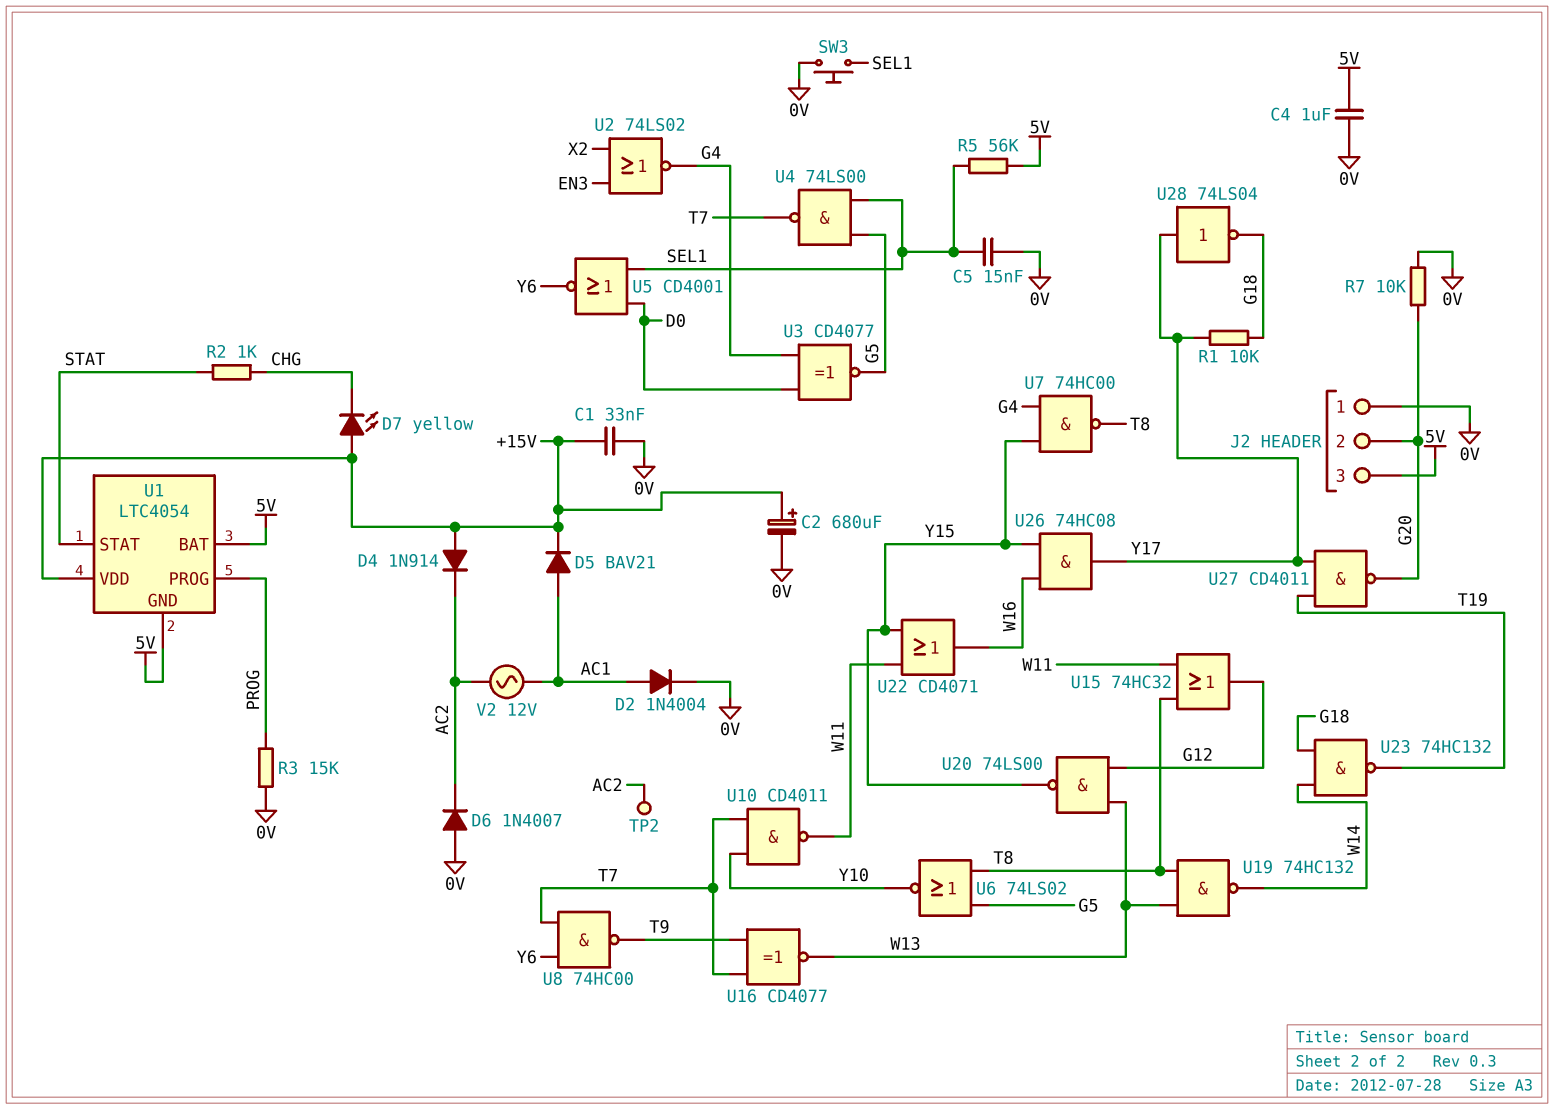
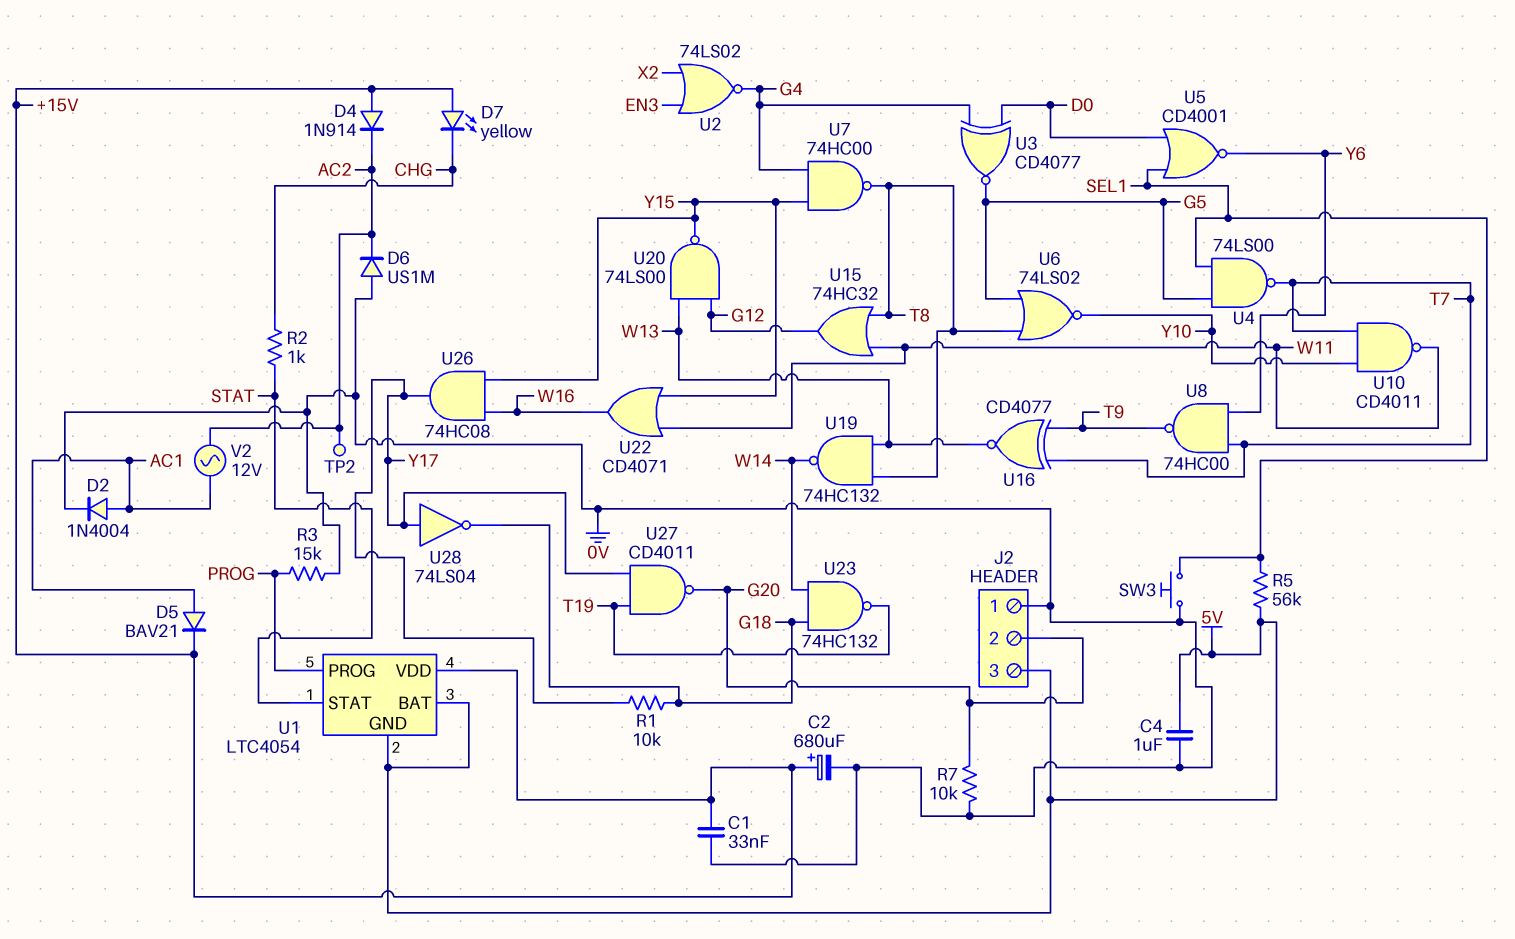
C5: 15nF (0V, SEL1) -> none
D6: diode 1N4007 (A 0V, K AC2) -> diode US1M (A 0V, K AC2)

